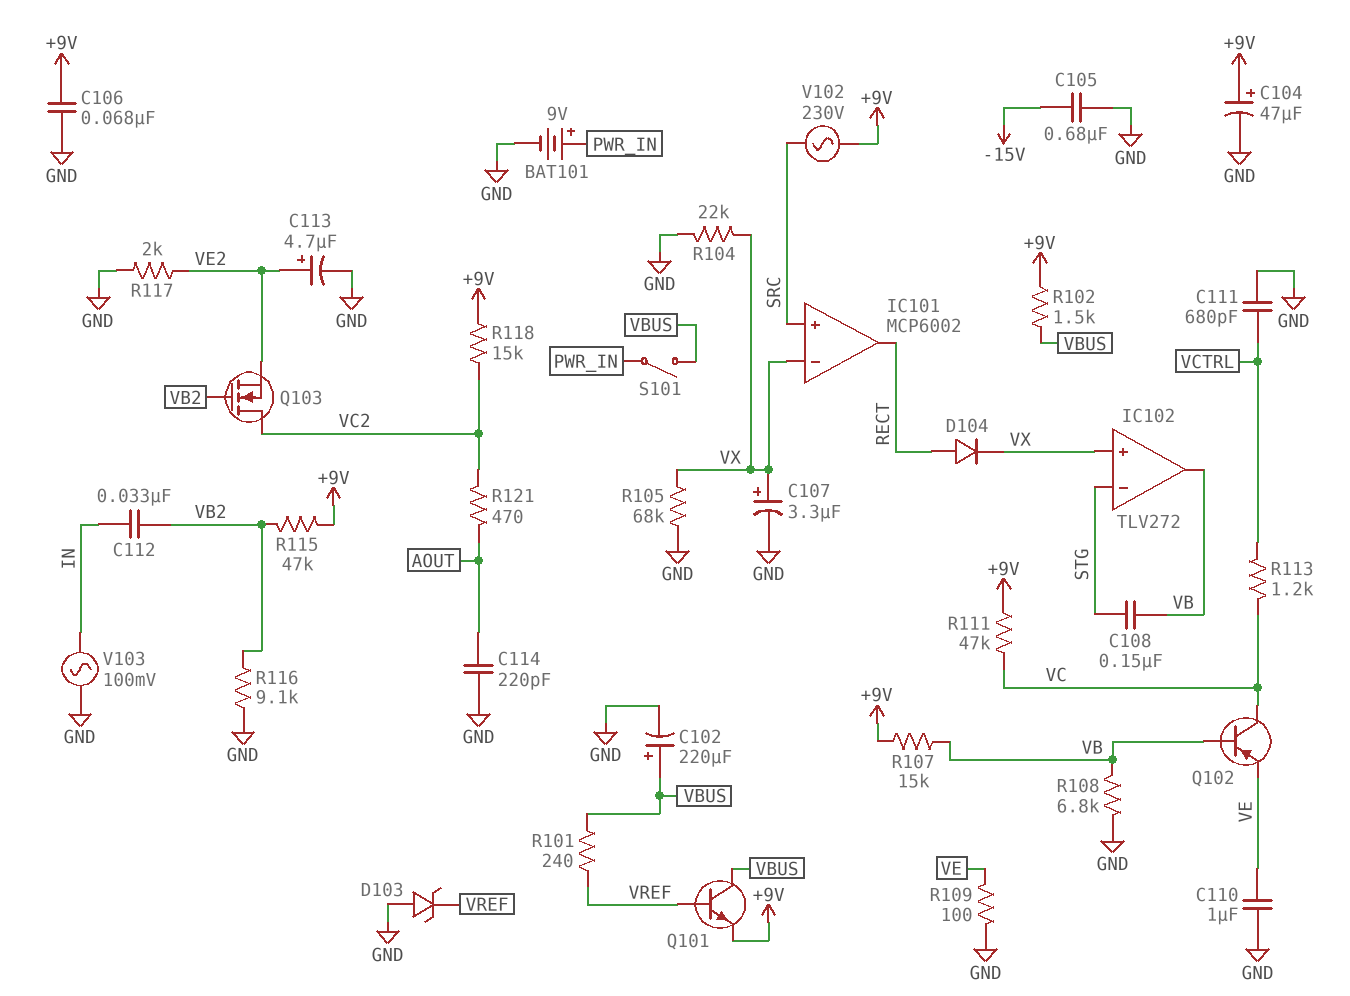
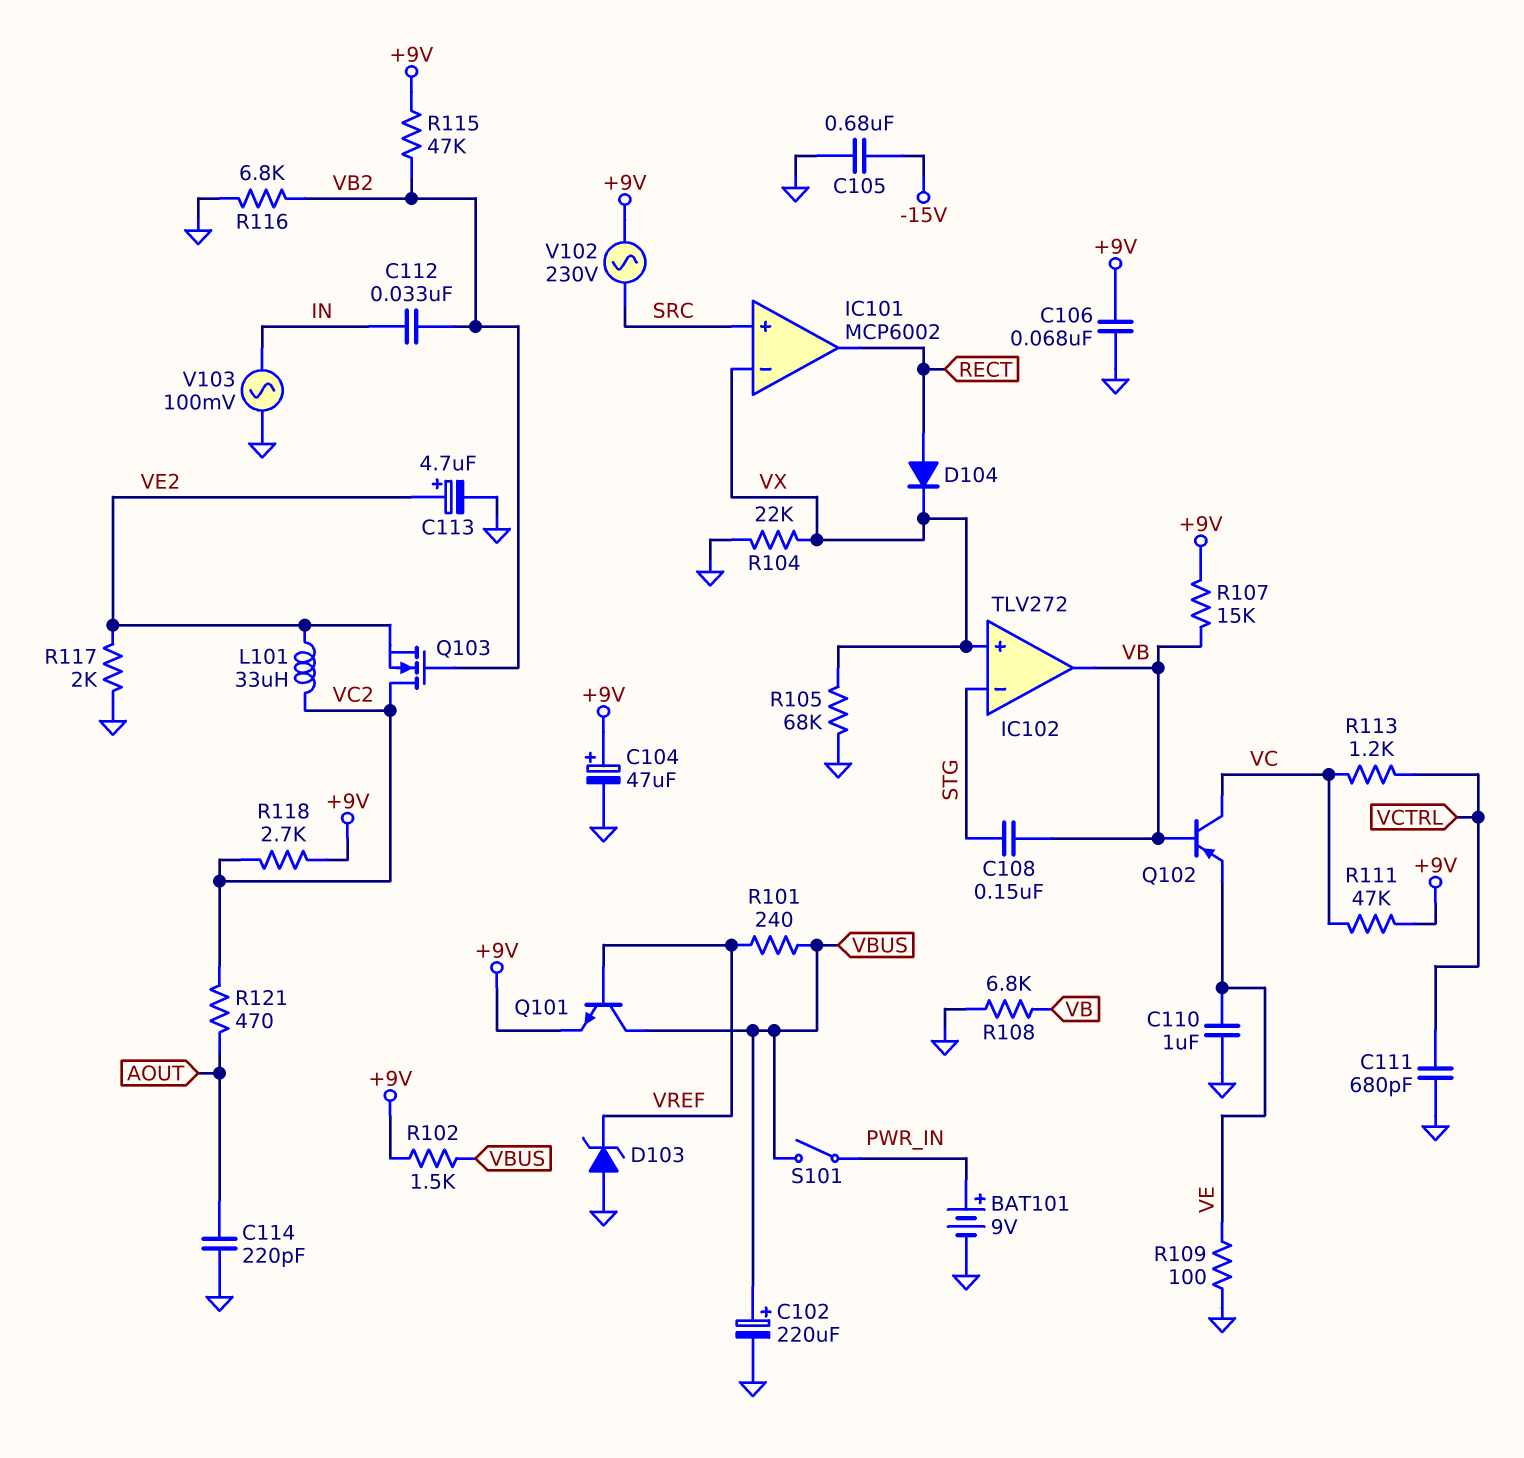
C107: 3.3uF (plus VX, minus GND) -> none
L101: none -> 33uH (VC2, VE2)
R116: 9.1k (GND, VB2) -> 6.8k (GND, VB2)
R118: 15k (+9V, VC2) -> 2.7k (+9V, VC2)

